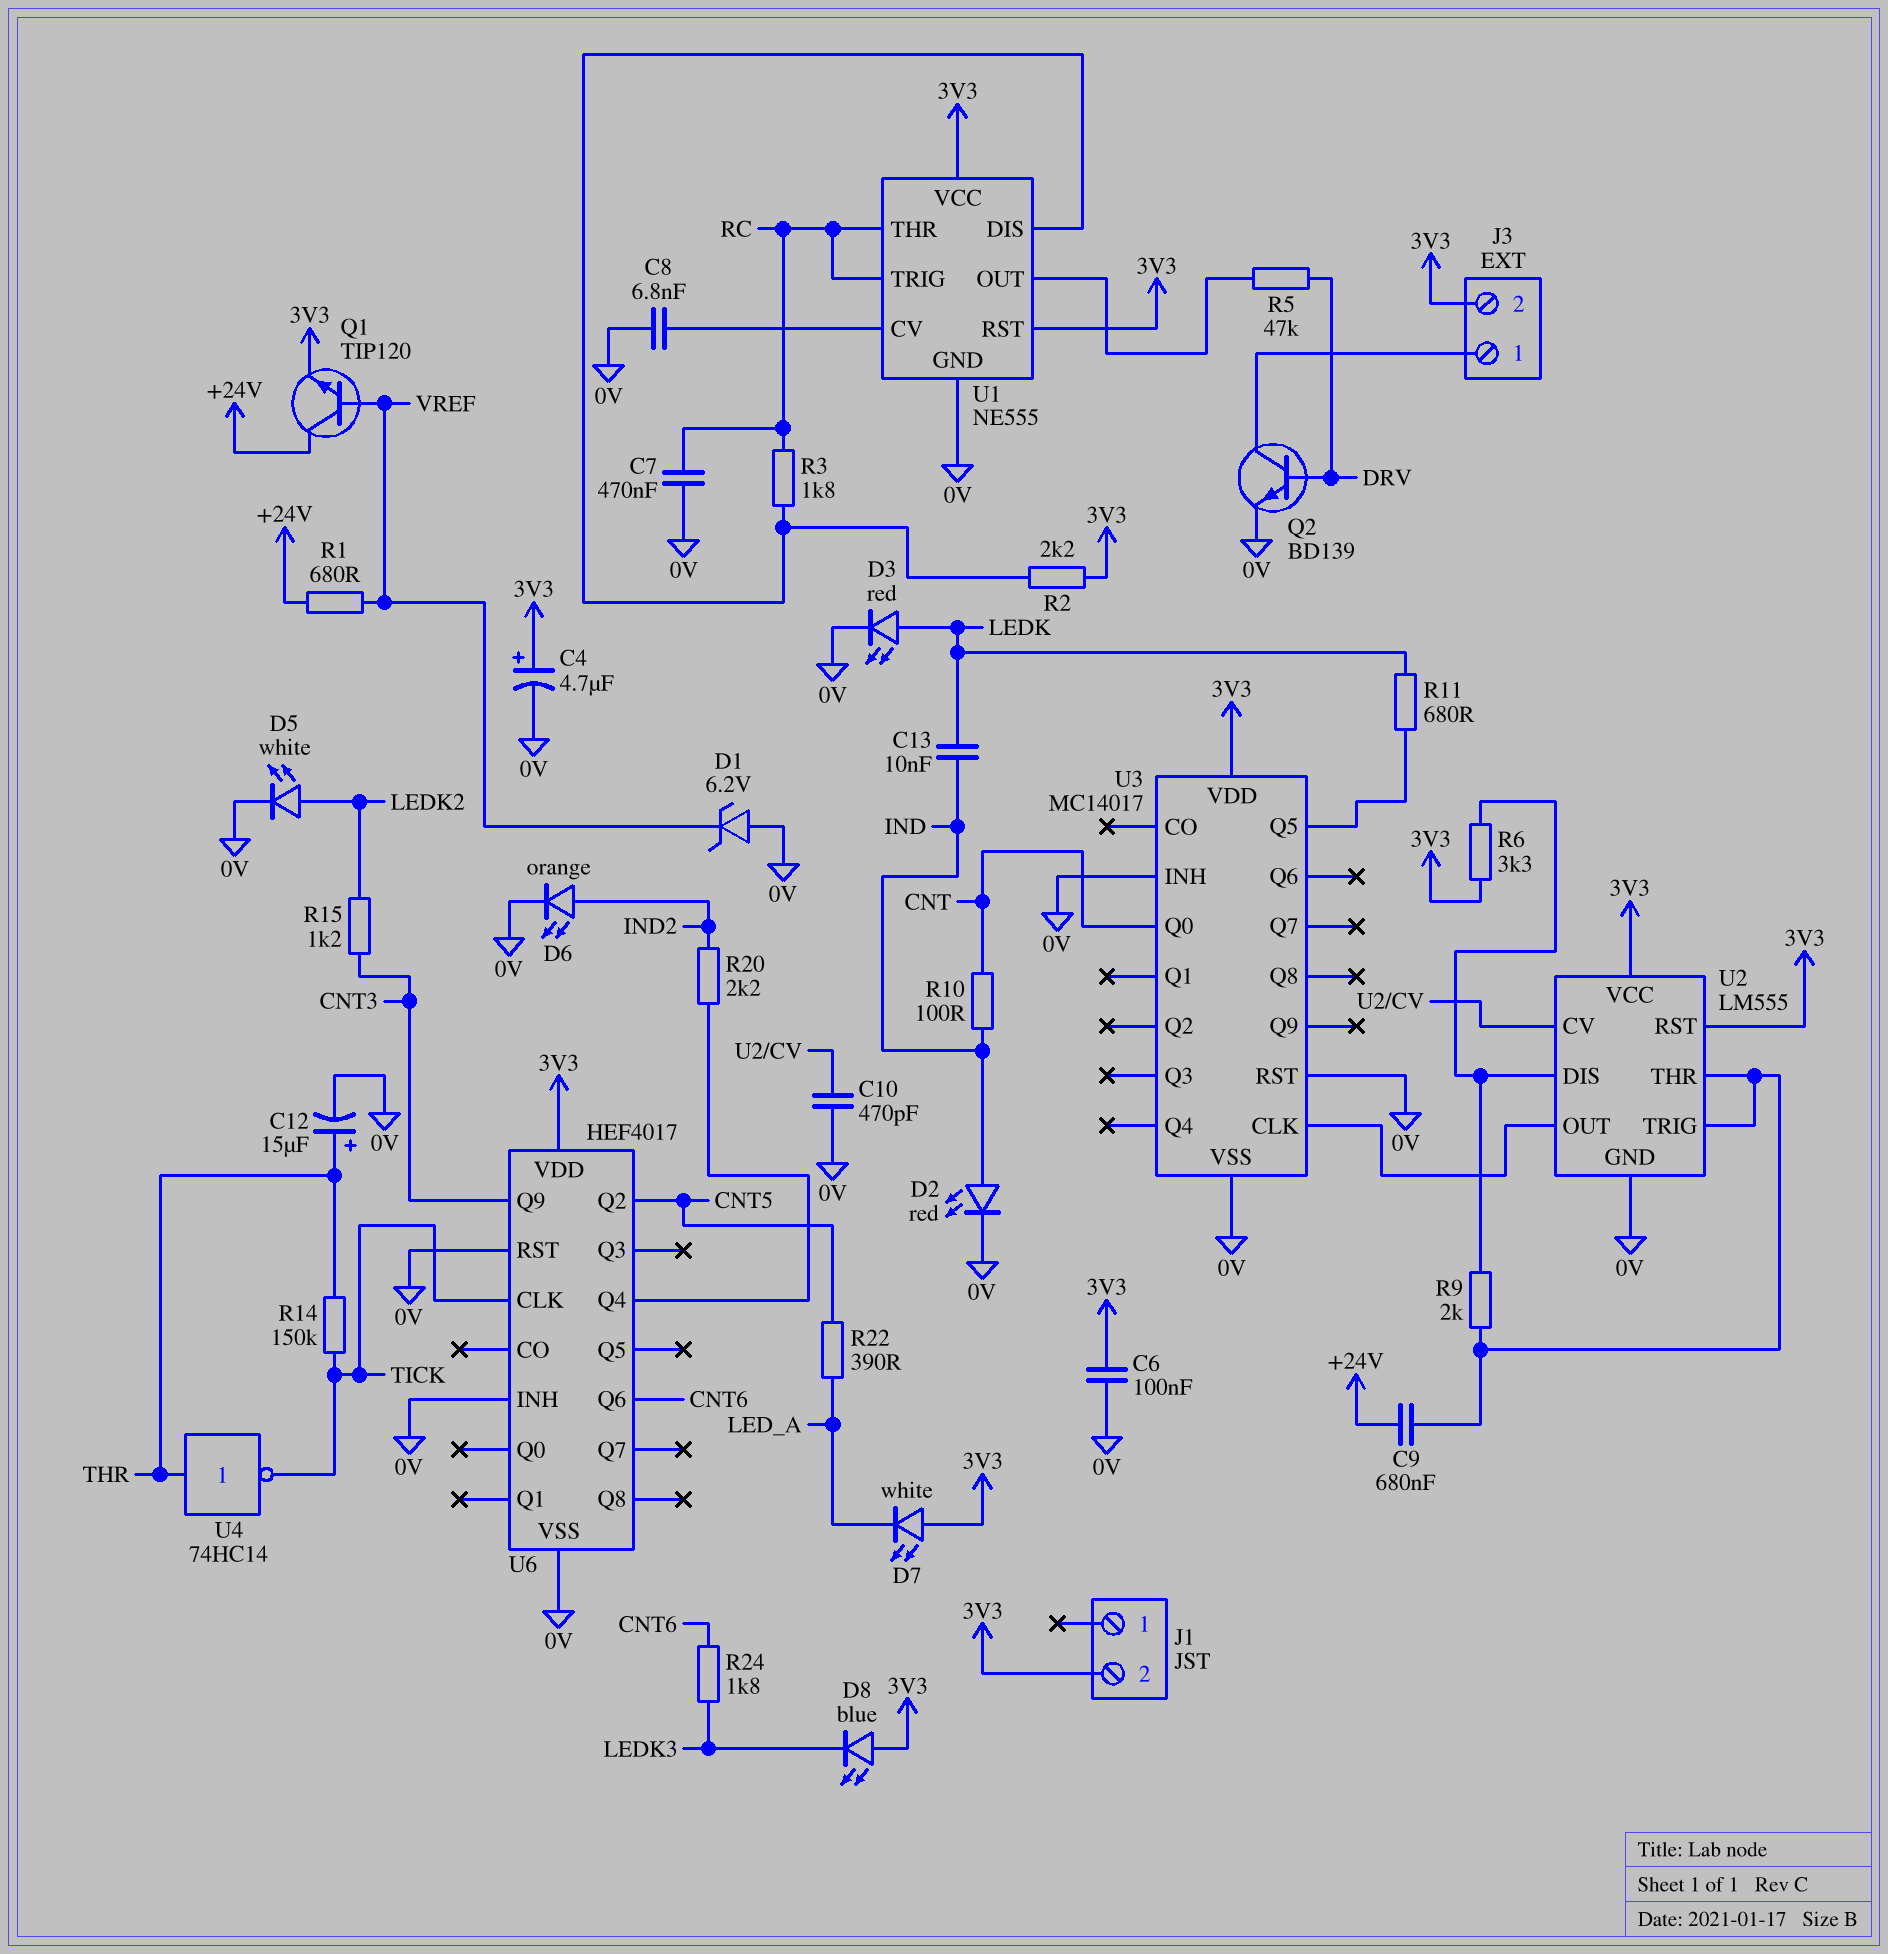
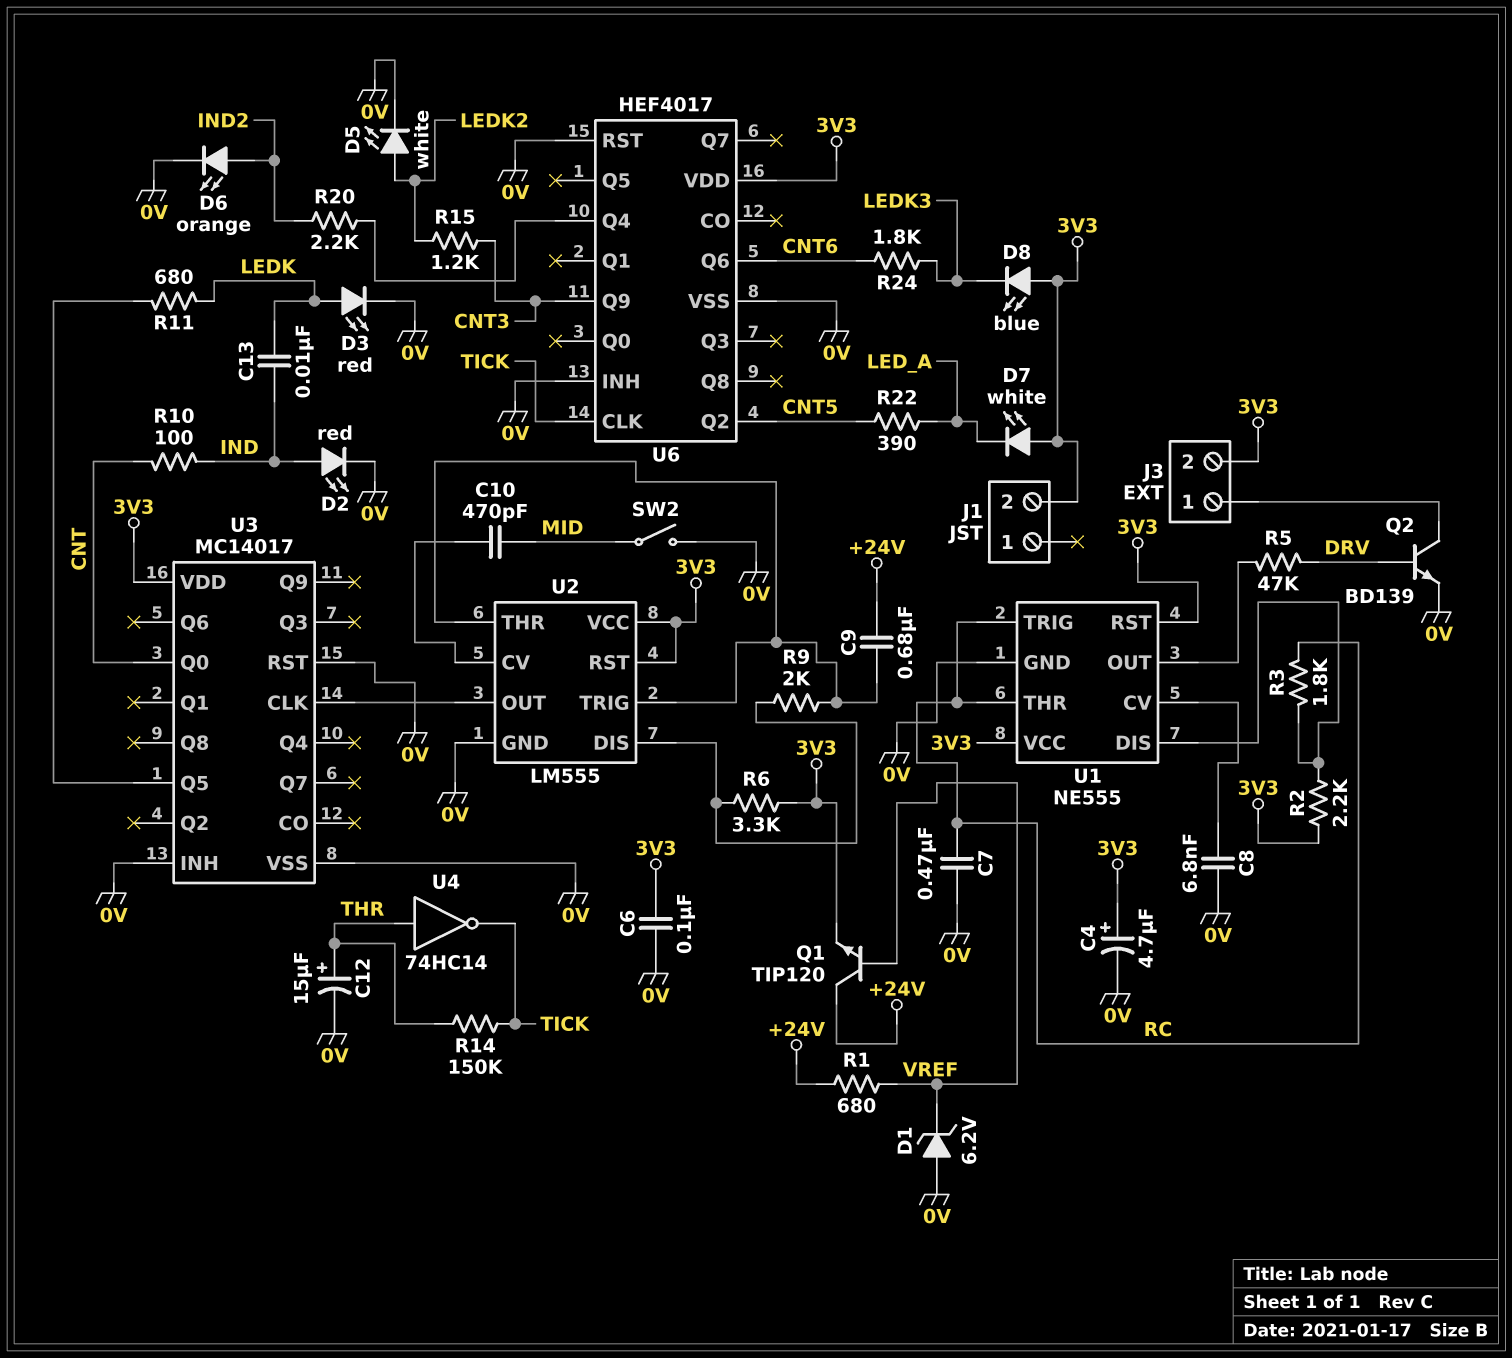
C10: 470pF (0V, U2/CV) -> 470pF (MID, U2/CV)
SW2: none -> switch (0V, MID)

